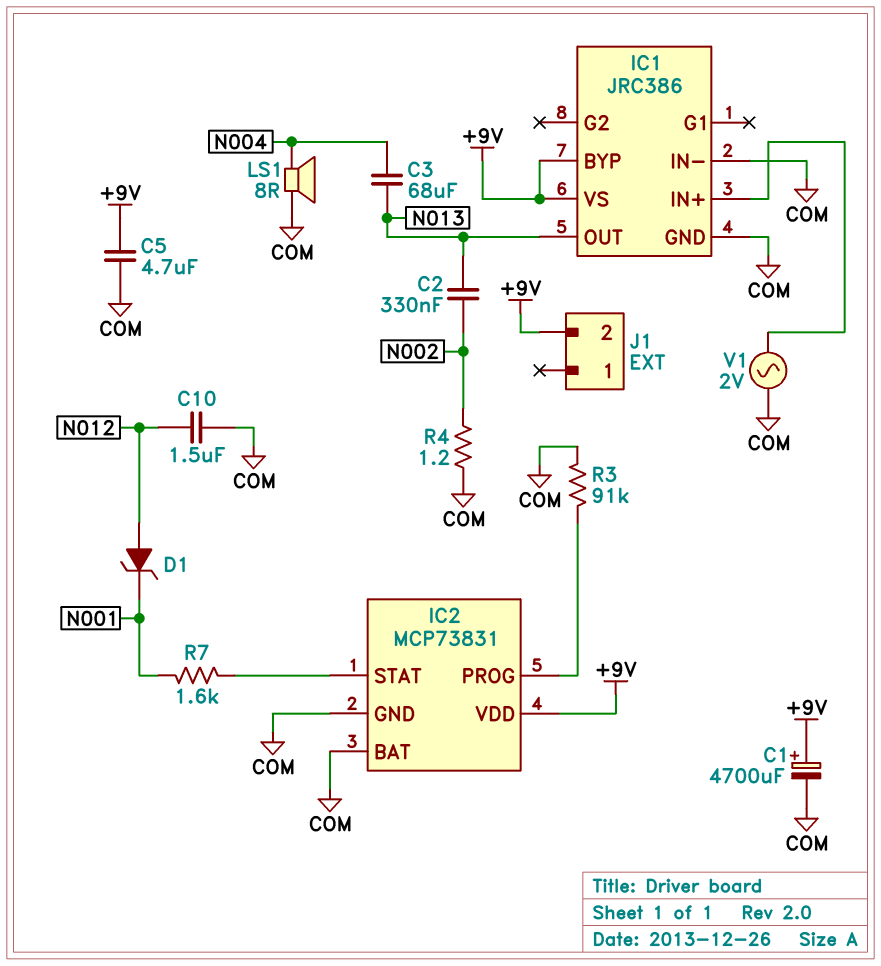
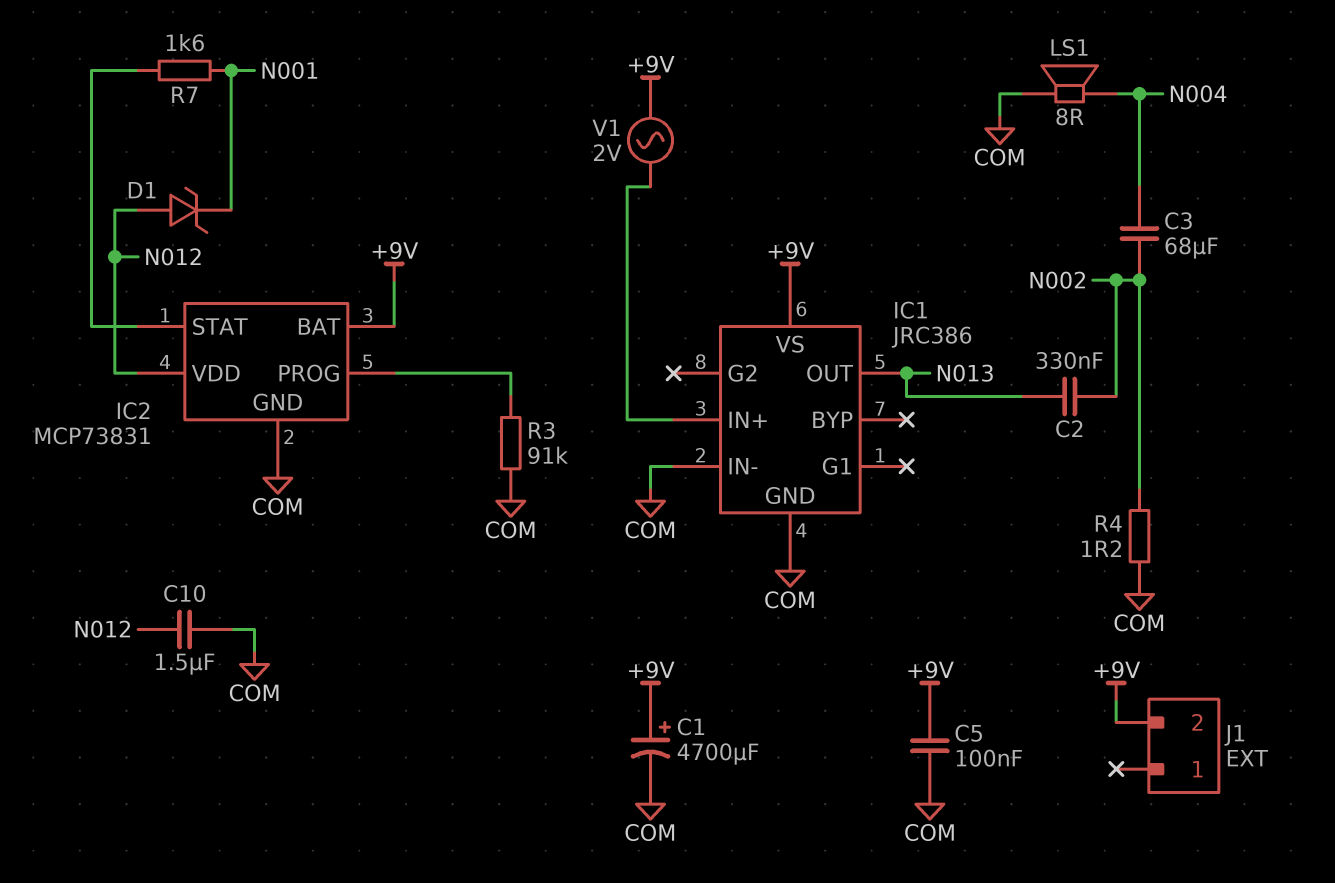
C3: 68uF (N004, N013) -> 68uF (N002, N004)
C5: 4.7uF (+9V, COM) -> 100nF (+9V, COM)
IC1 pin BYP: +9V -> none
IC2 pin BAT: COM -> +9V
IC2 pin VDD: +9V -> N012
V1: AC 2V (COM, IC1/IN+) -> AC 2V (+9V, IC1/IN+)

